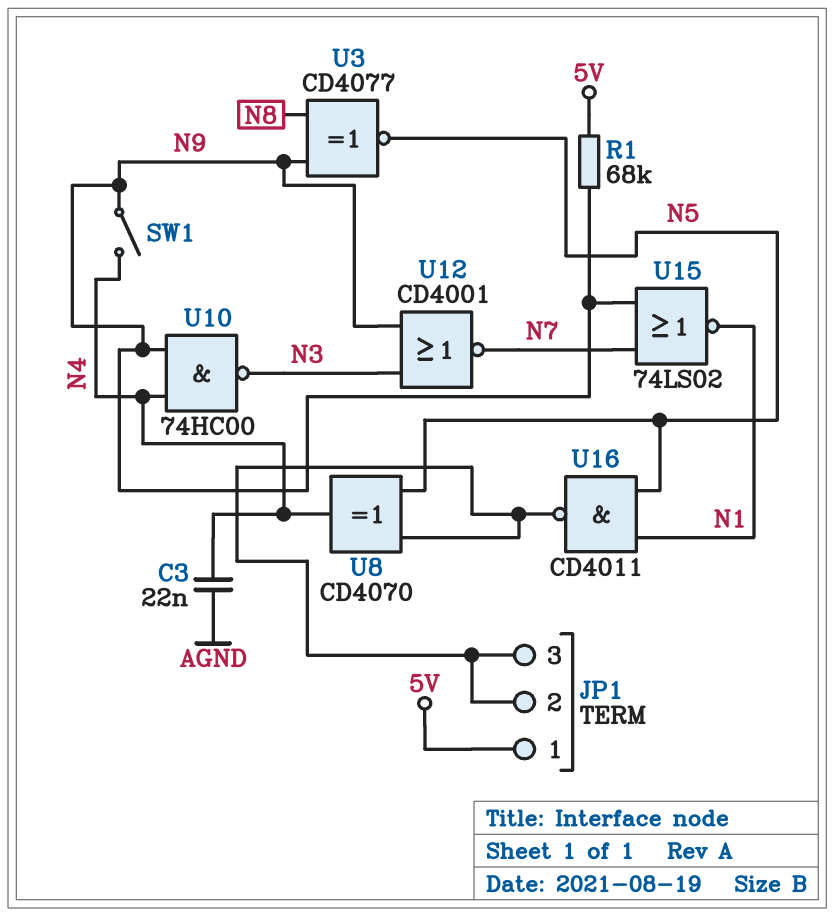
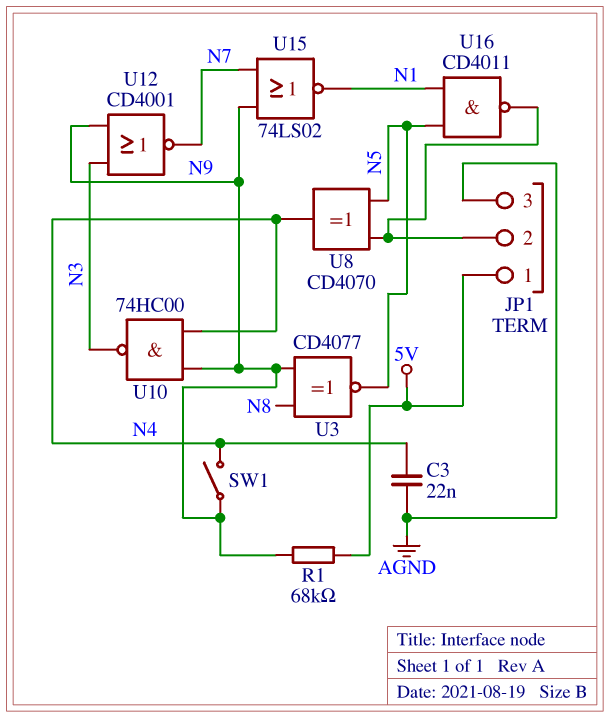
JP1 pin 3: JP1/2 -> AGND

